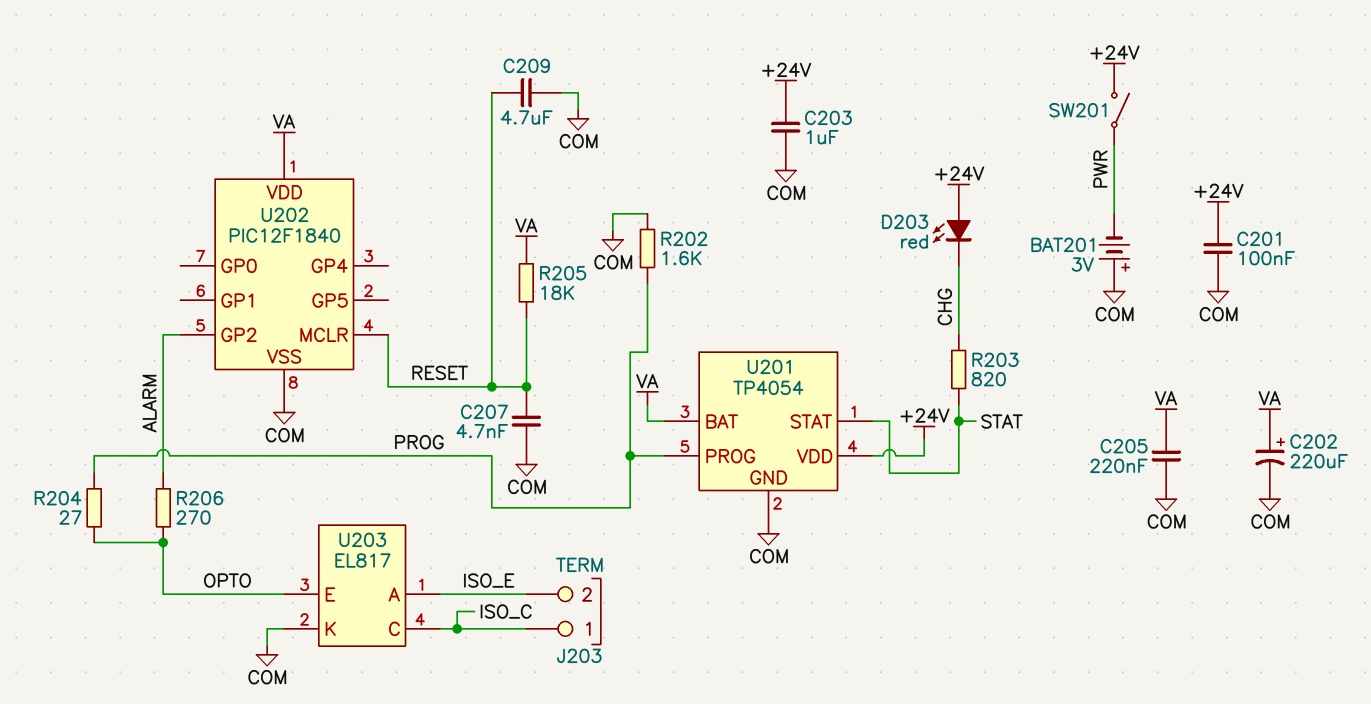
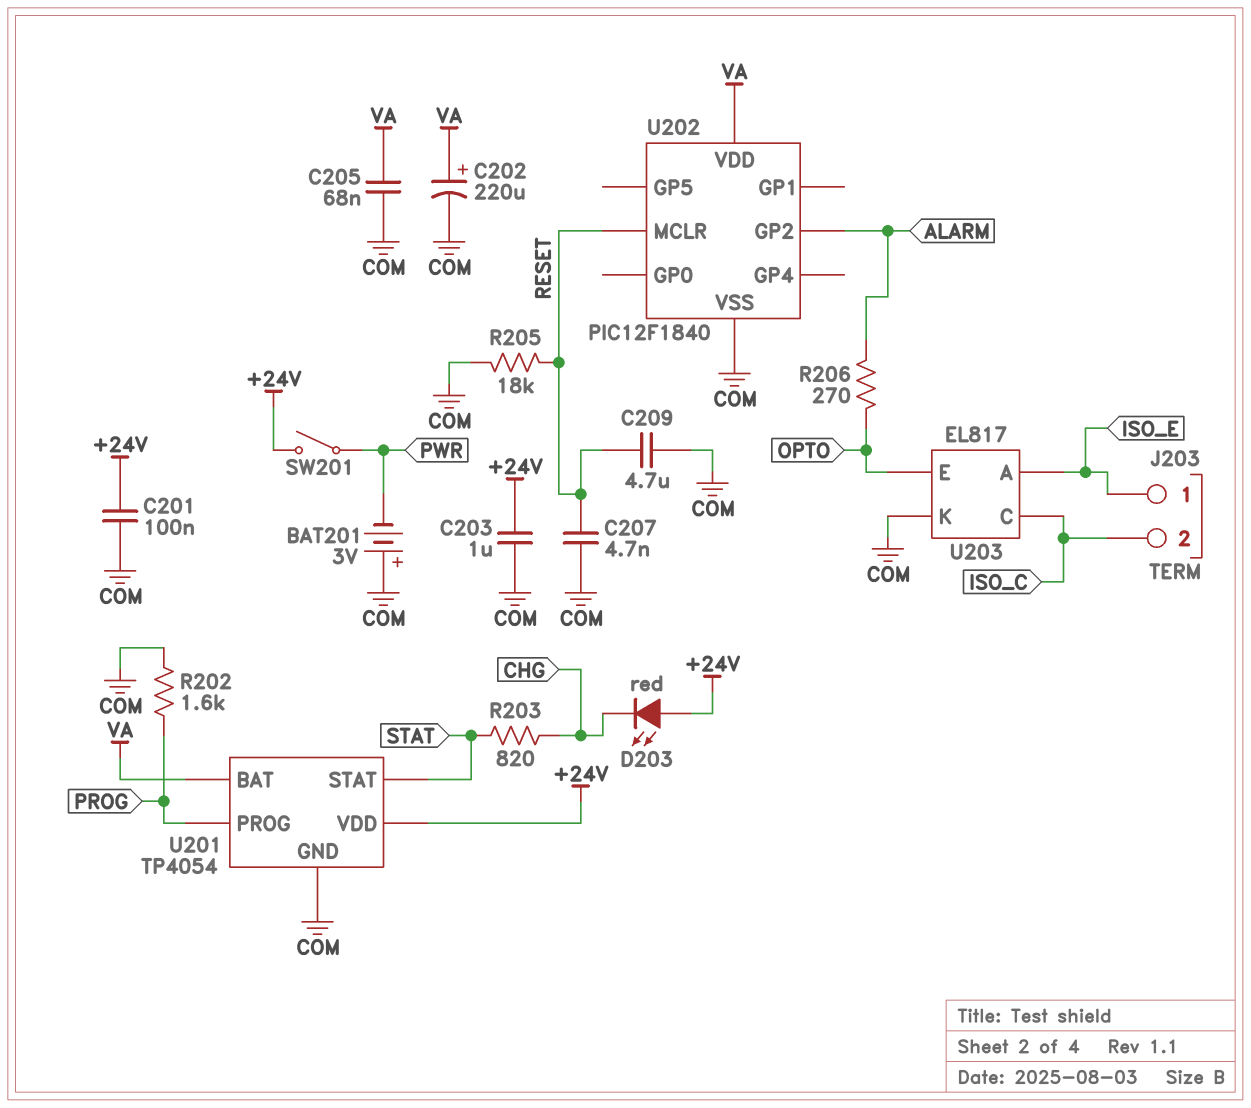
C205: 220nF (COM, VA) -> 68nF (COM, VA)
J203 pin 1: ISO_C -> ISO_E
J203 pin 2: ISO_E -> ISO_C
R204: 27 (OPTO, PROG) -> none
R205: 18k (RESET, VA) -> 18k (COM, RESET)

